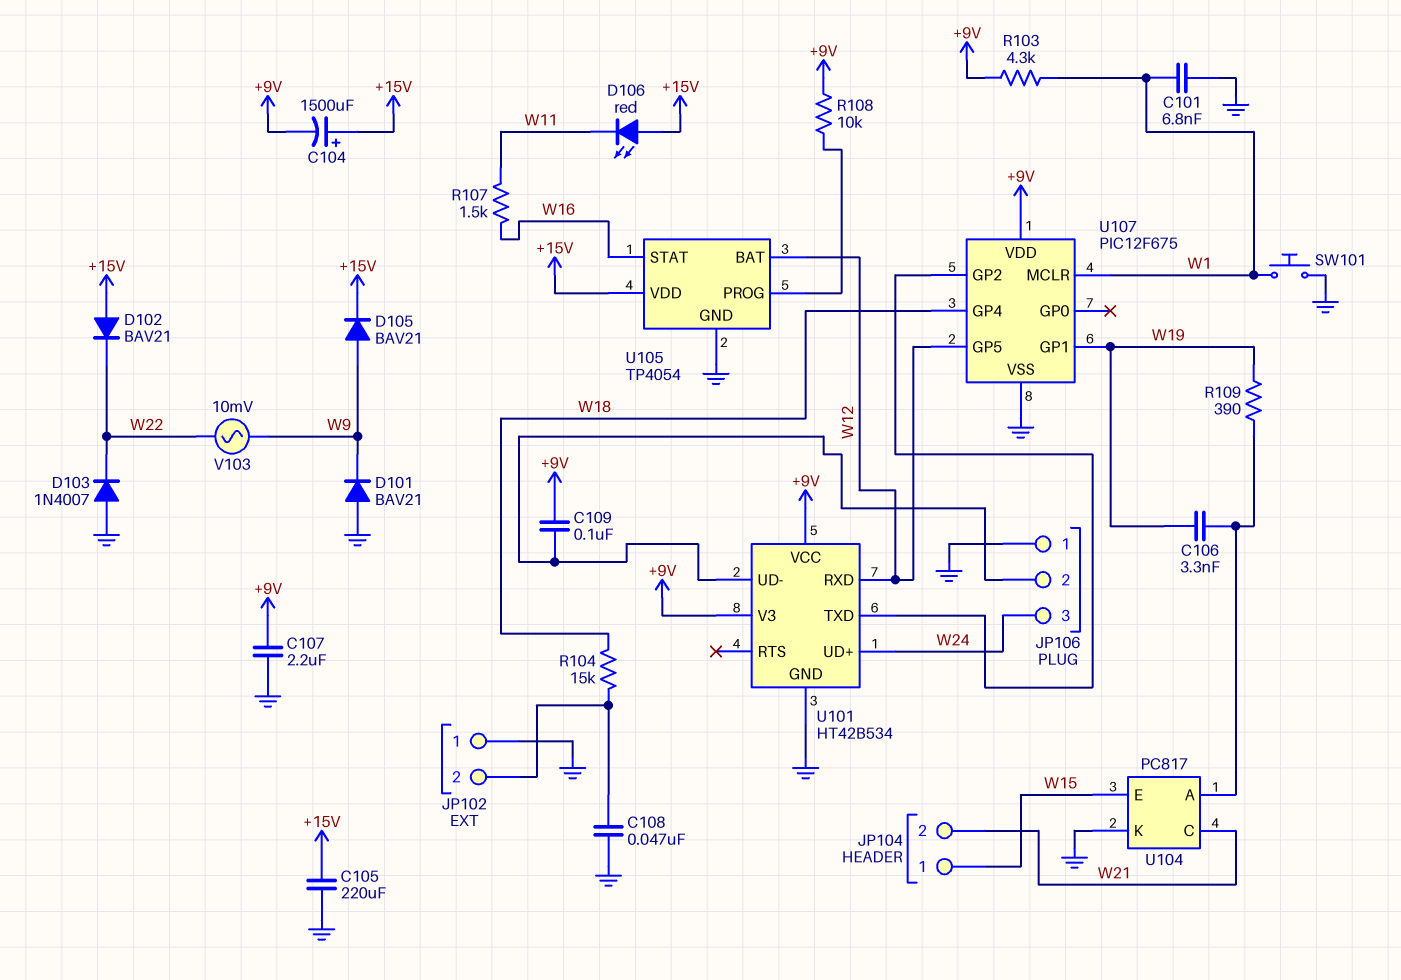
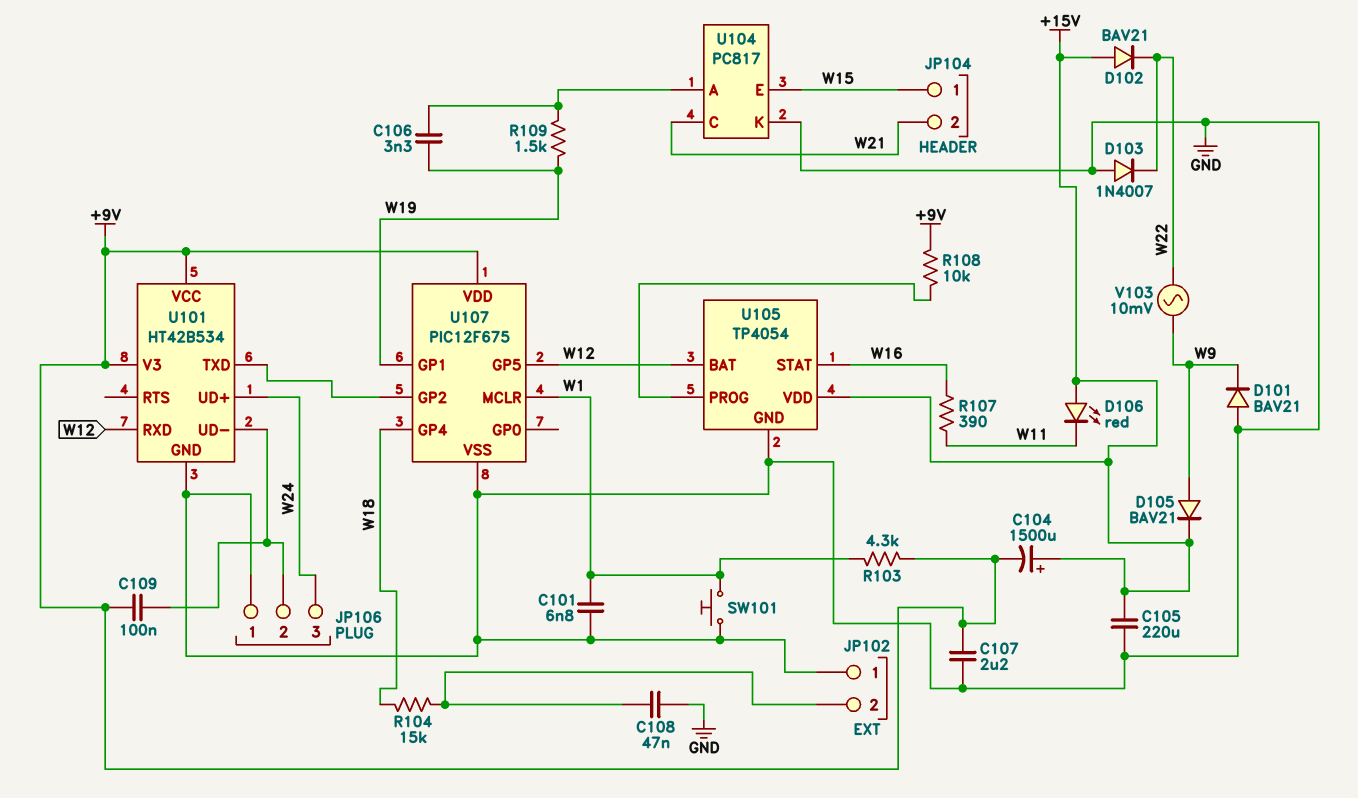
R107: 1.5k (W11, W16) -> 390 (W11, W16)
R109: 390 (U104/A, W19) -> 1.5k (U104/A, W19)

